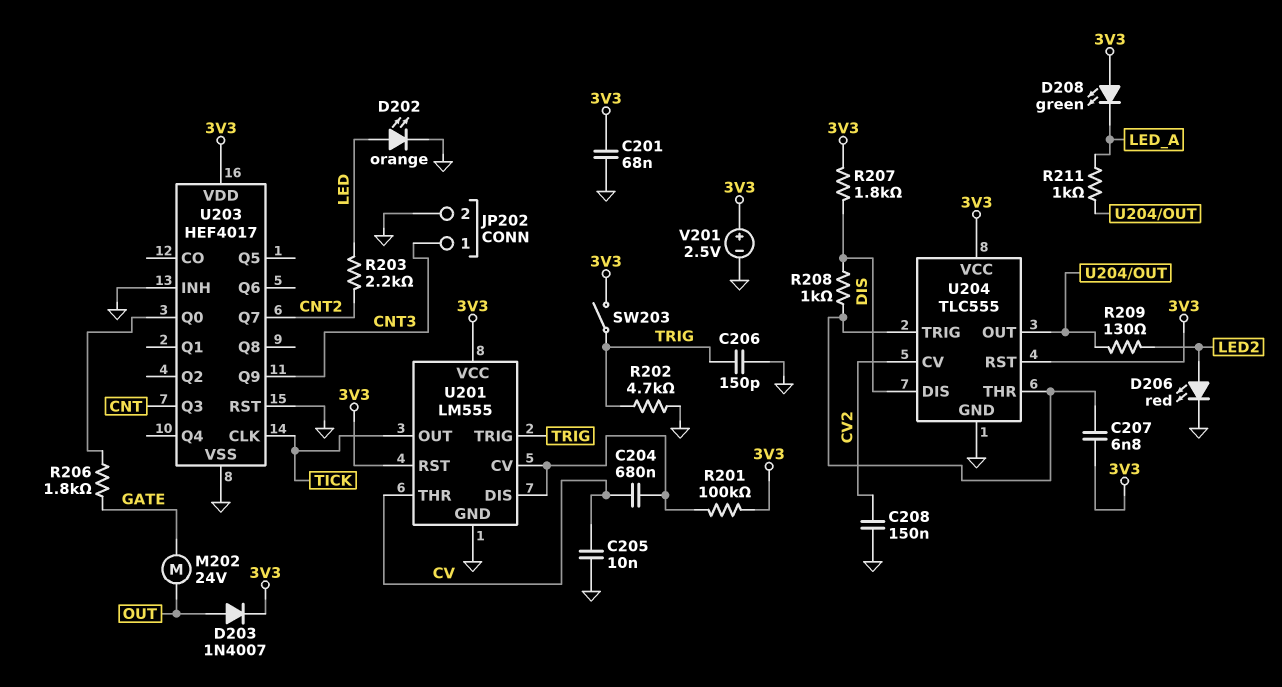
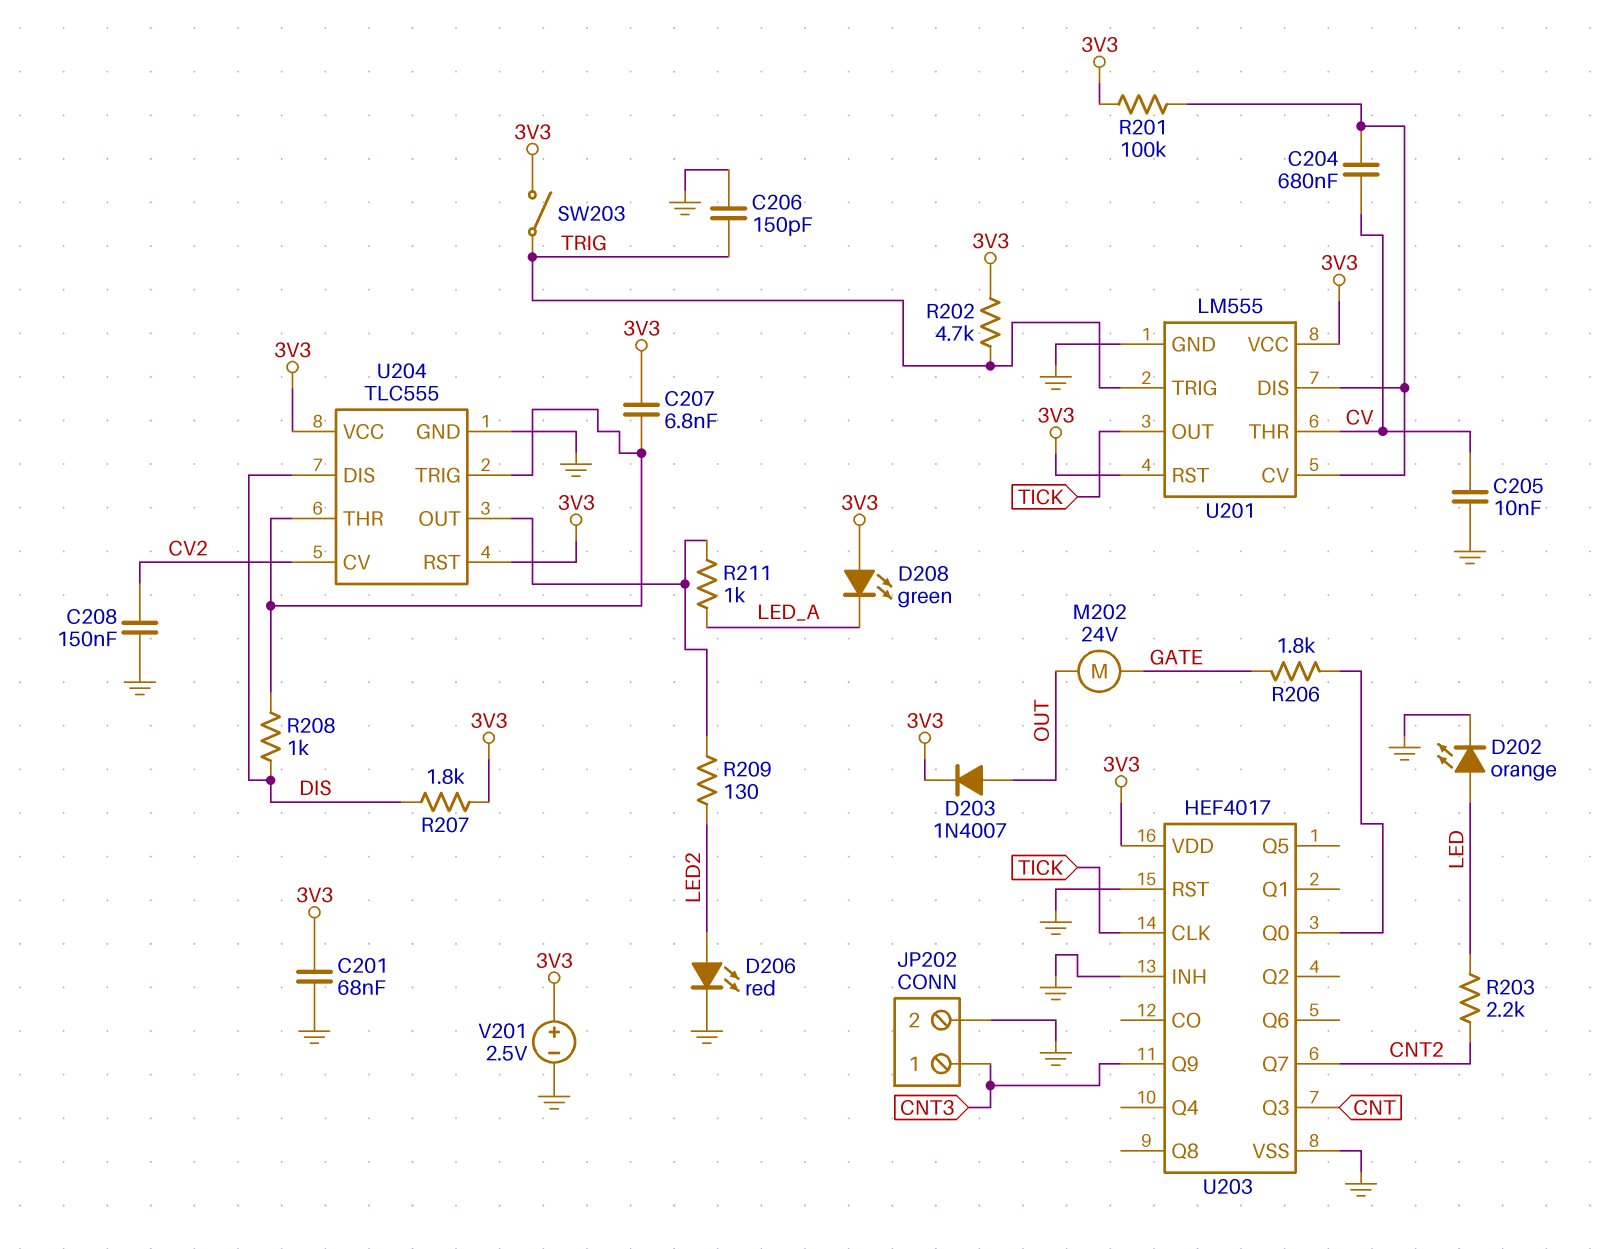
R202: 4.7k (GND, TRIG) -> 4.7k (3V3, TRIG)

